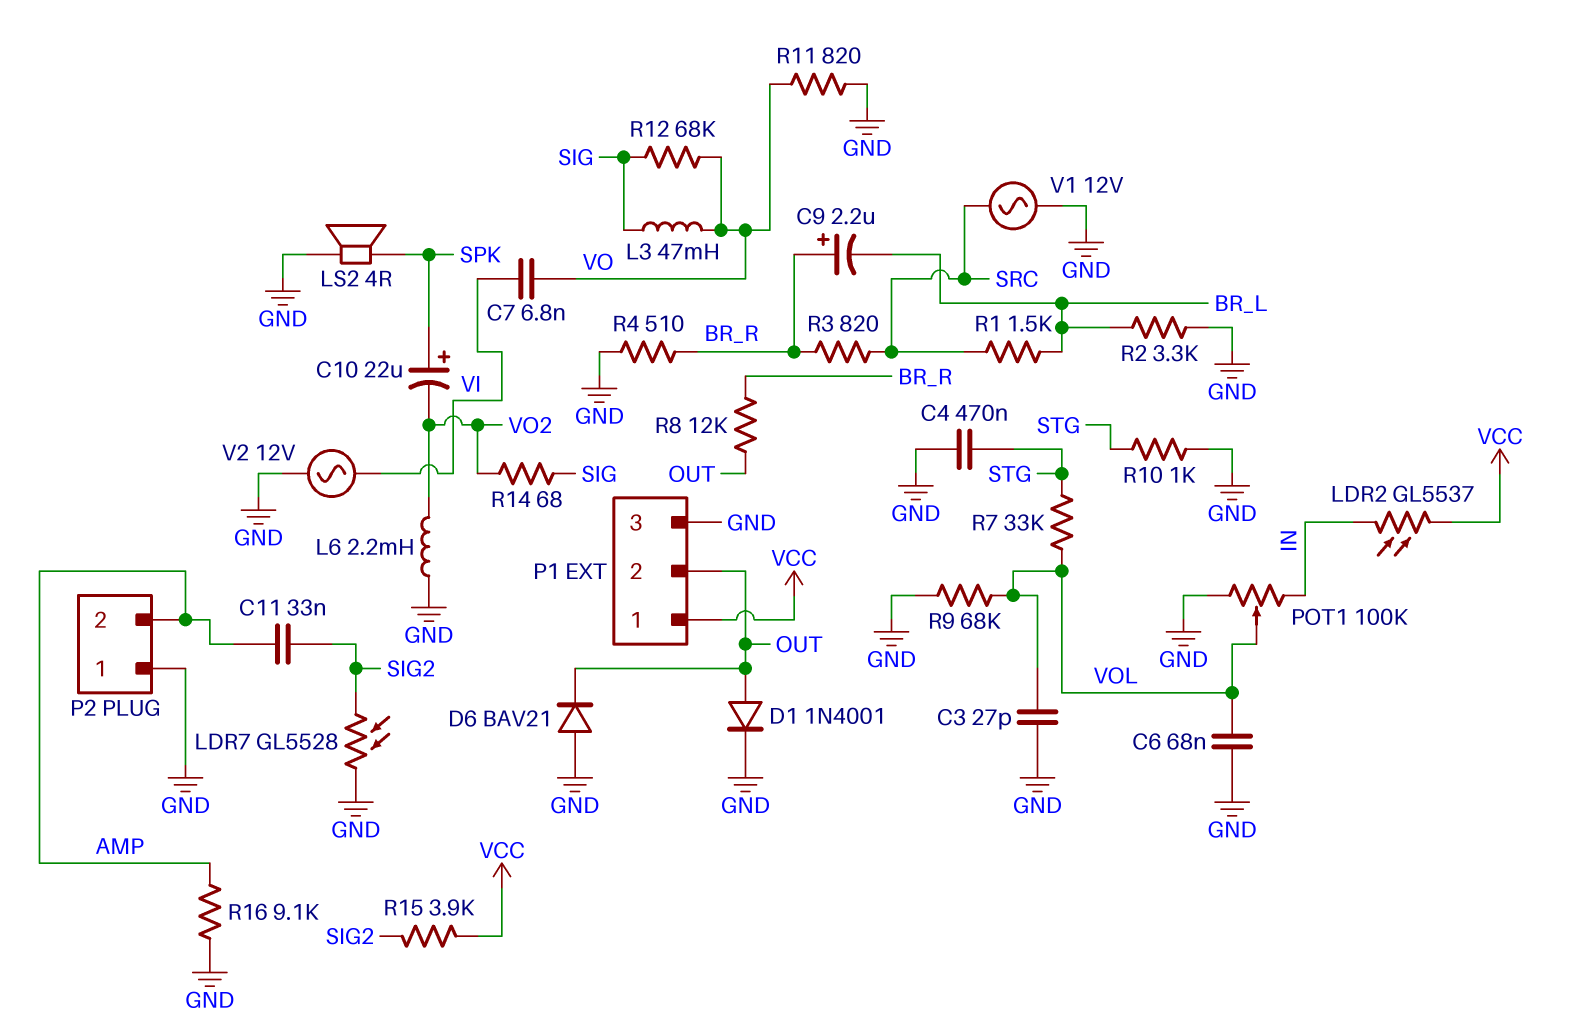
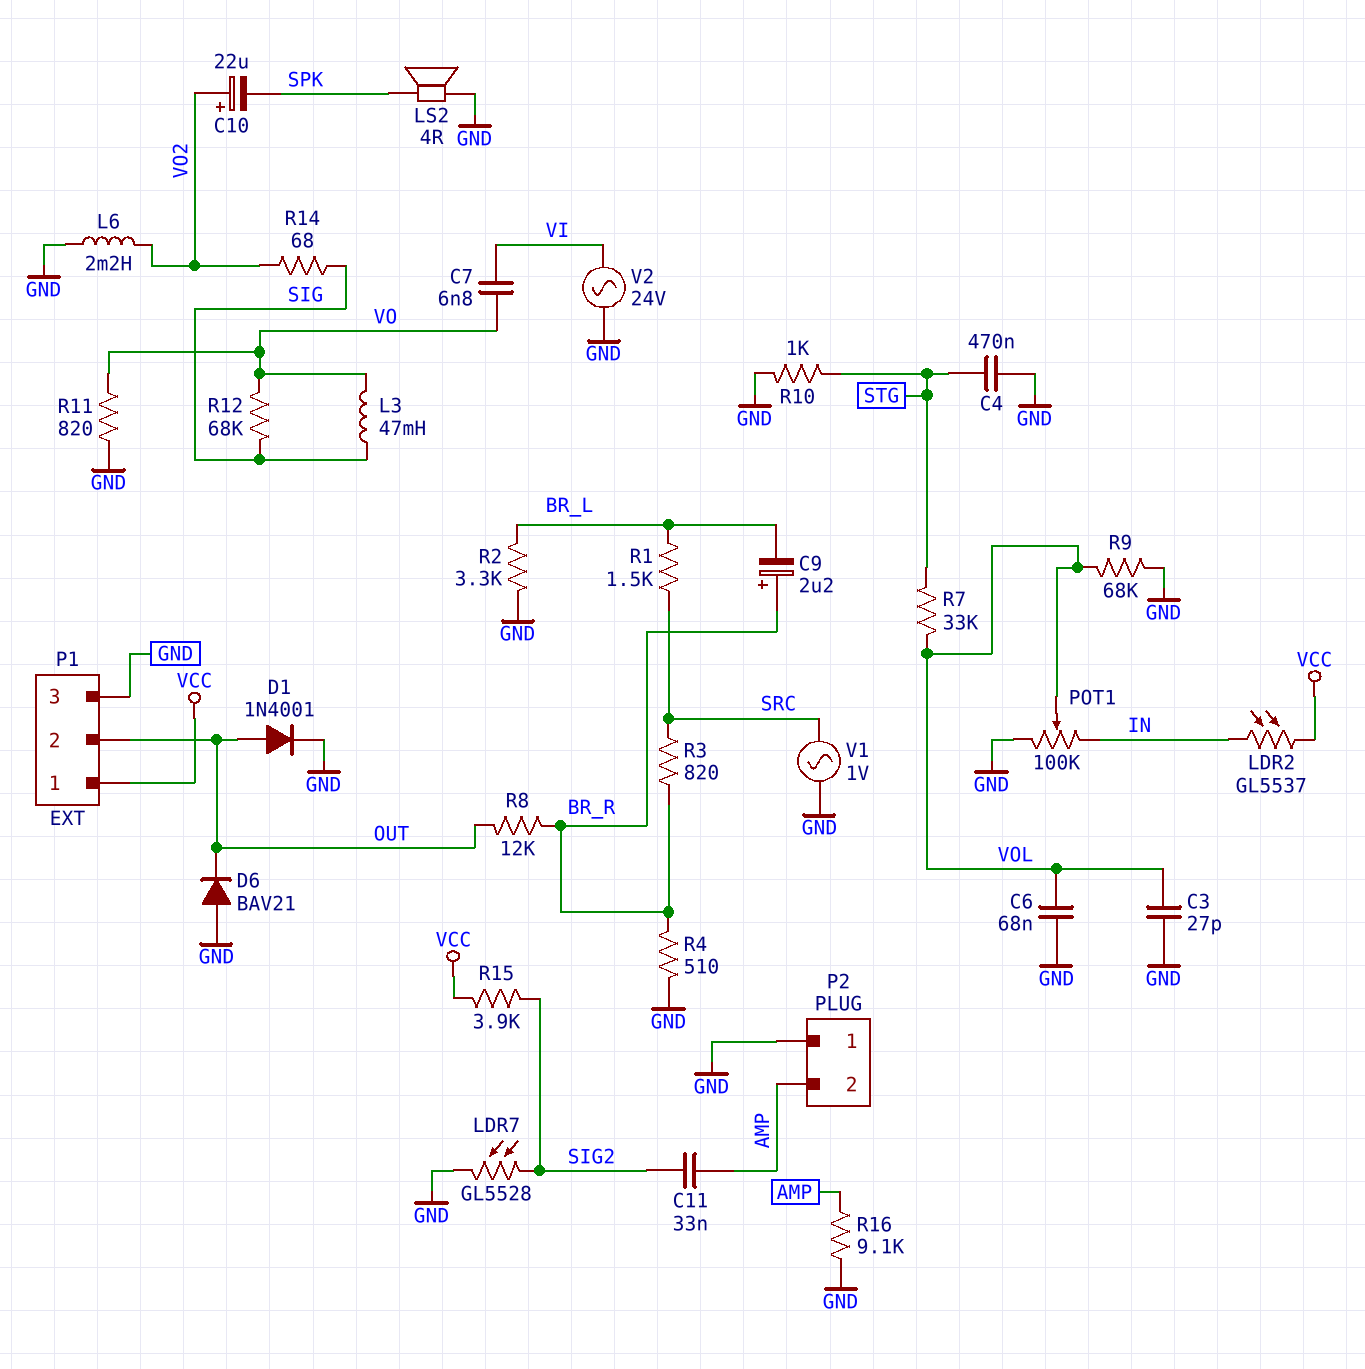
C10: 22uF (plus SPK, minus VO2) -> 22uF (plus VO2, minus SPK)
V1: AC 12V (GND, SRC) -> AC 1V (GND, SRC)
V2: AC 12V (GND, VI) -> AC 24V (GND, VI)

